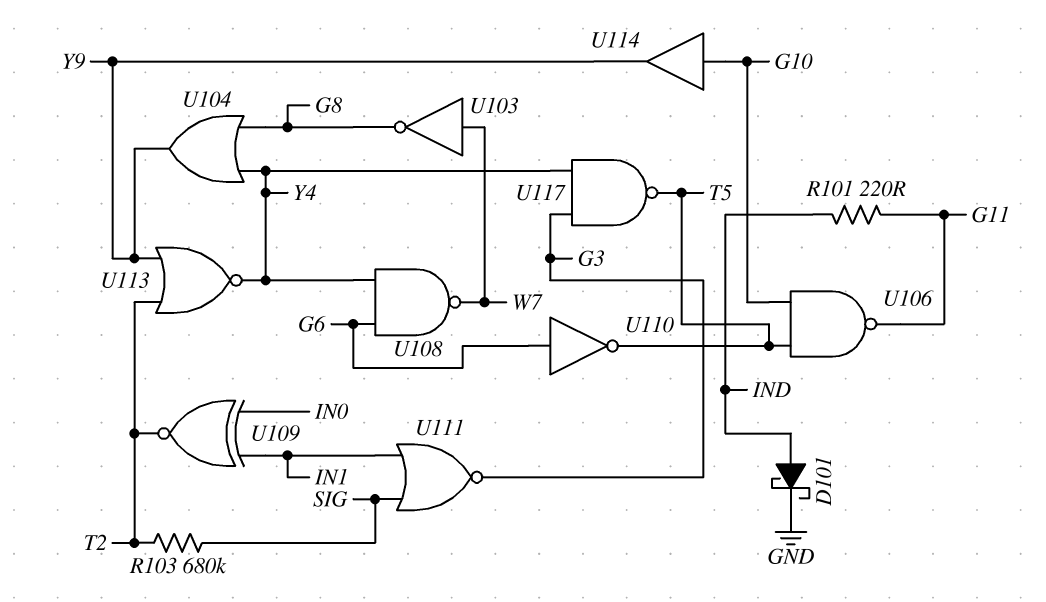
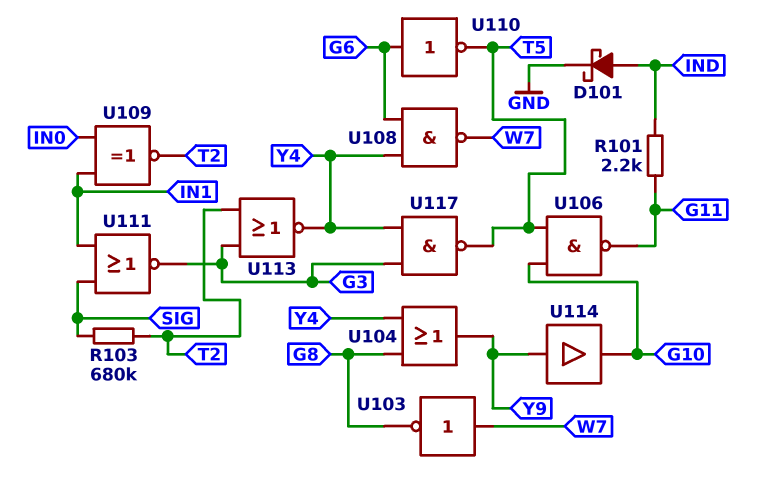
R101: 220 (G11, IND) -> 2.2k (G11, IND)
U113: NOR (in T2, in Y9, out Y4) -> NOR (in G3, in T2, out Y4)
U114: buffer (in G10, out Y9) -> buffer (in Y9, out G10)

